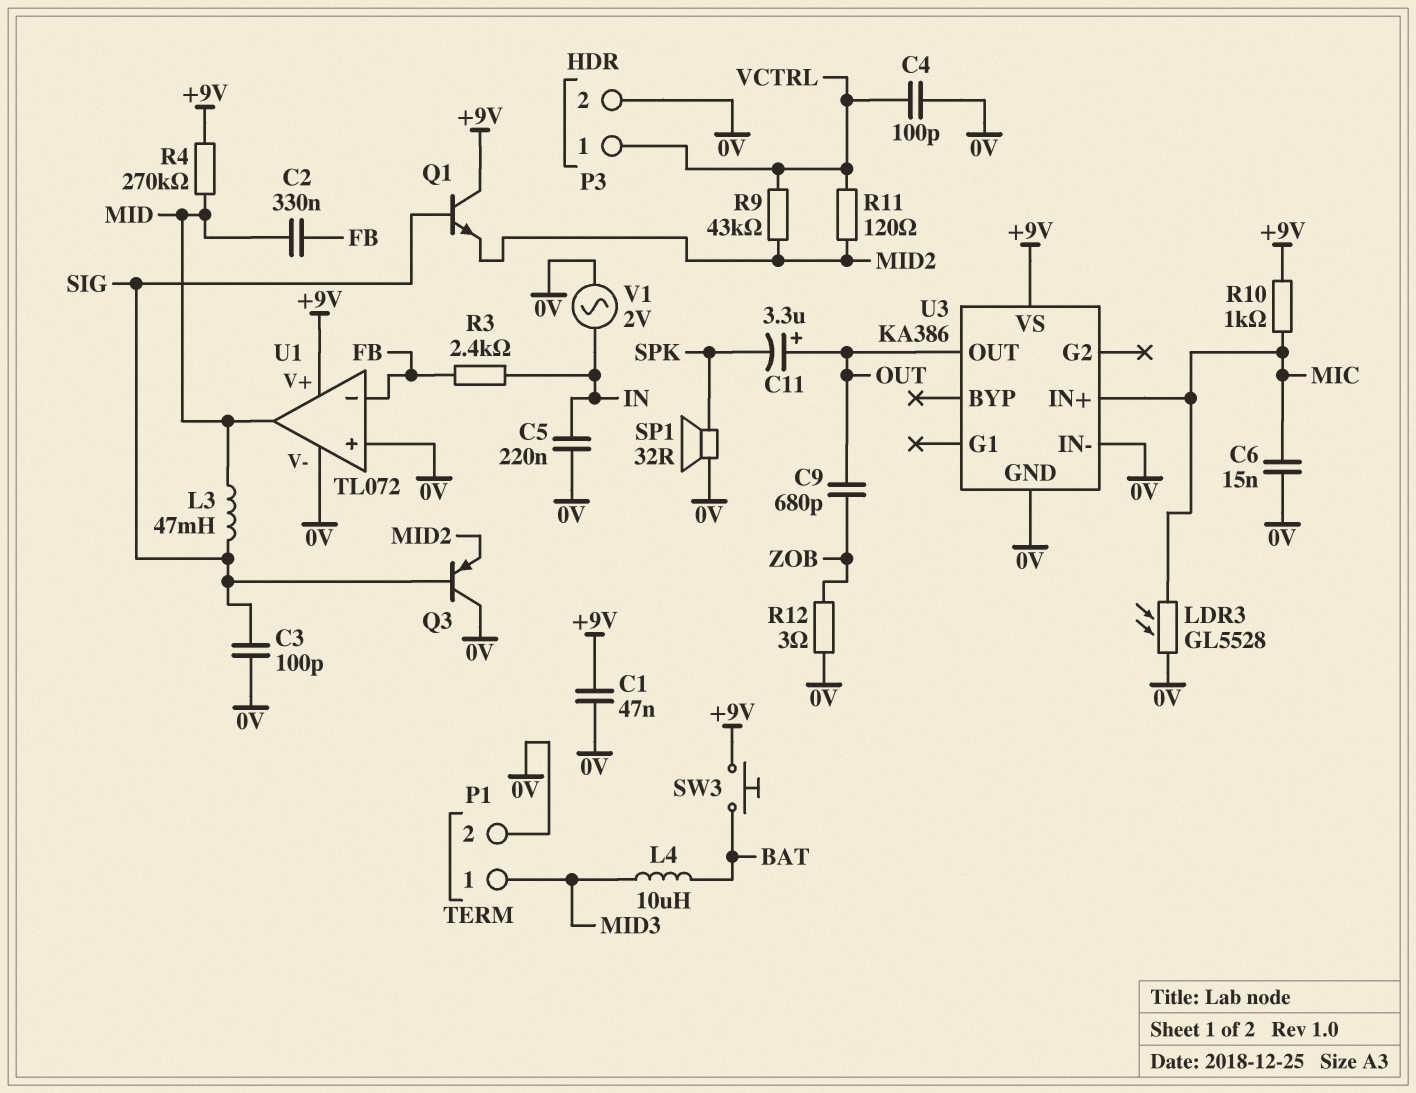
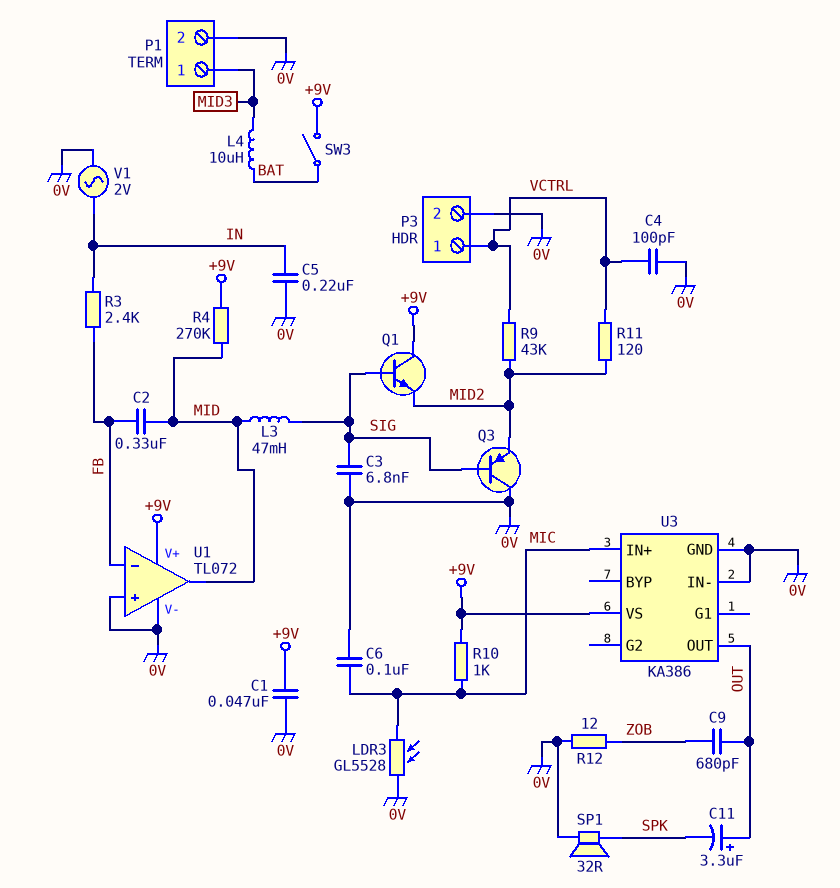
C3: 100pF (0V, SIG) -> 6.8nF (0V, SIG)
C6: 15nF (0V, MIC) -> 100nF (0V, MIC)
R12: 3 (0V, ZOB) -> 12 (0V, ZOB)
SW3: button (+9V, BAT) -> switch (+9V, BAT)

